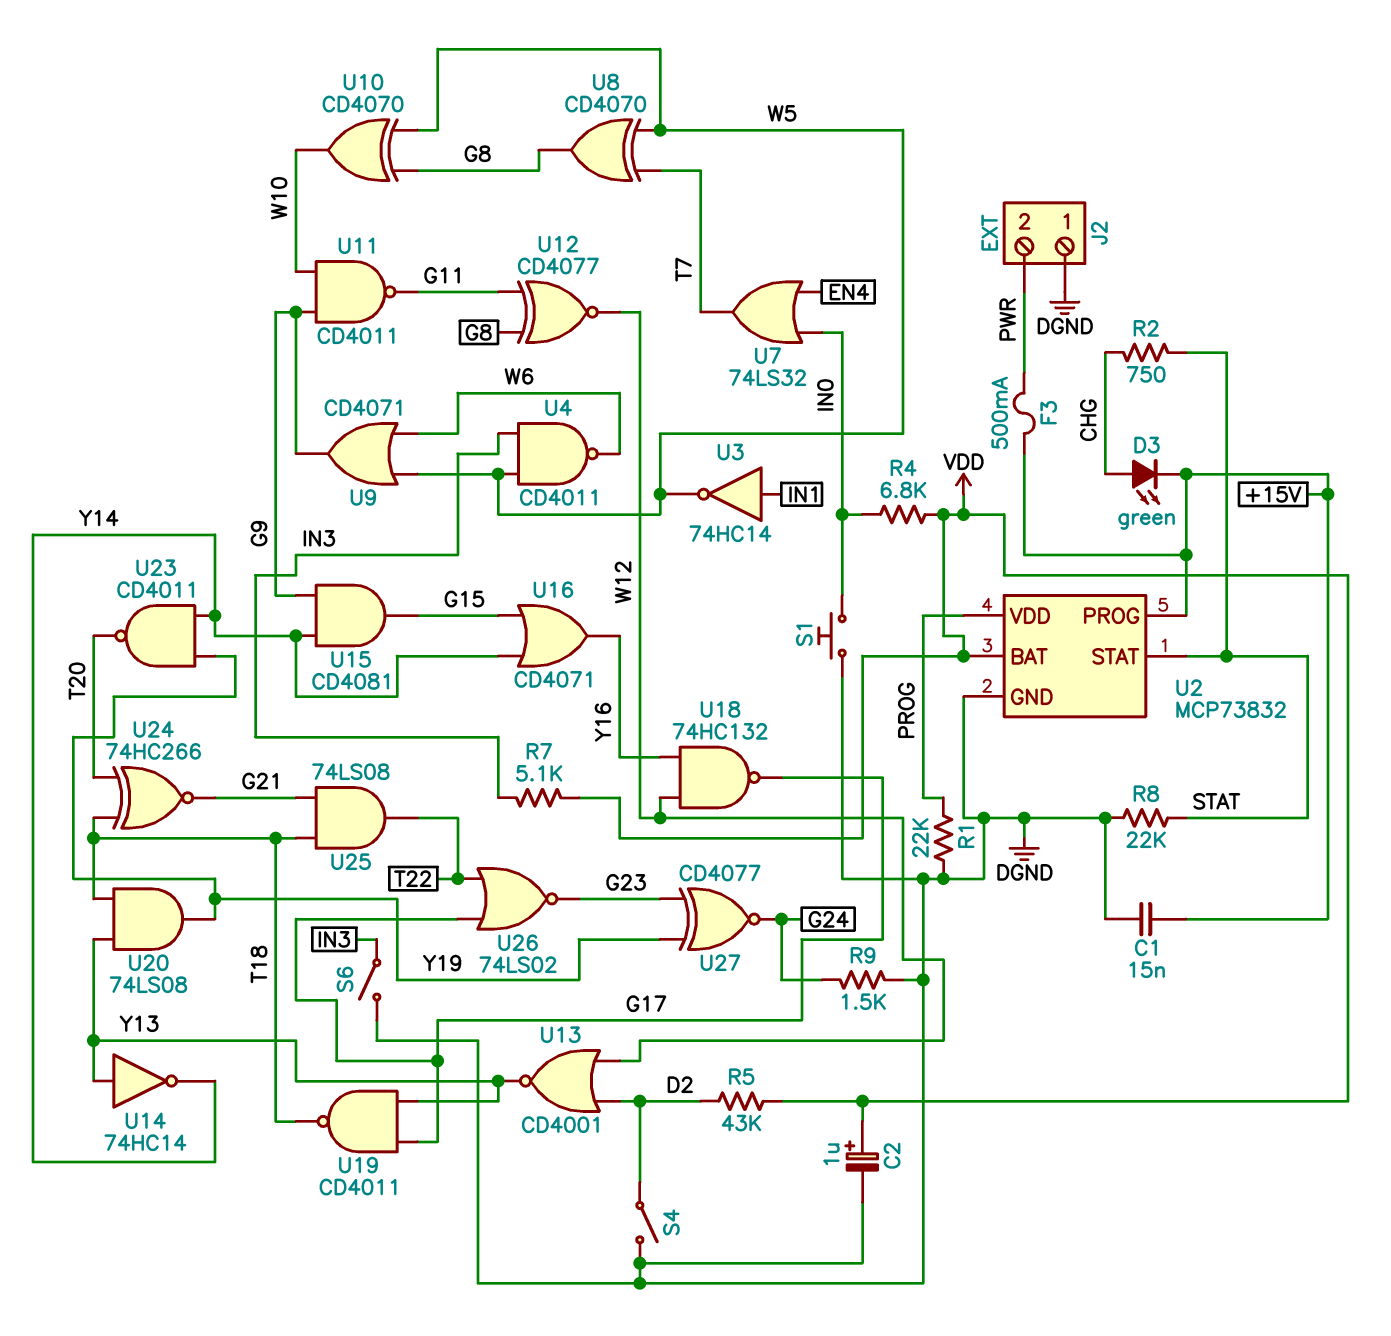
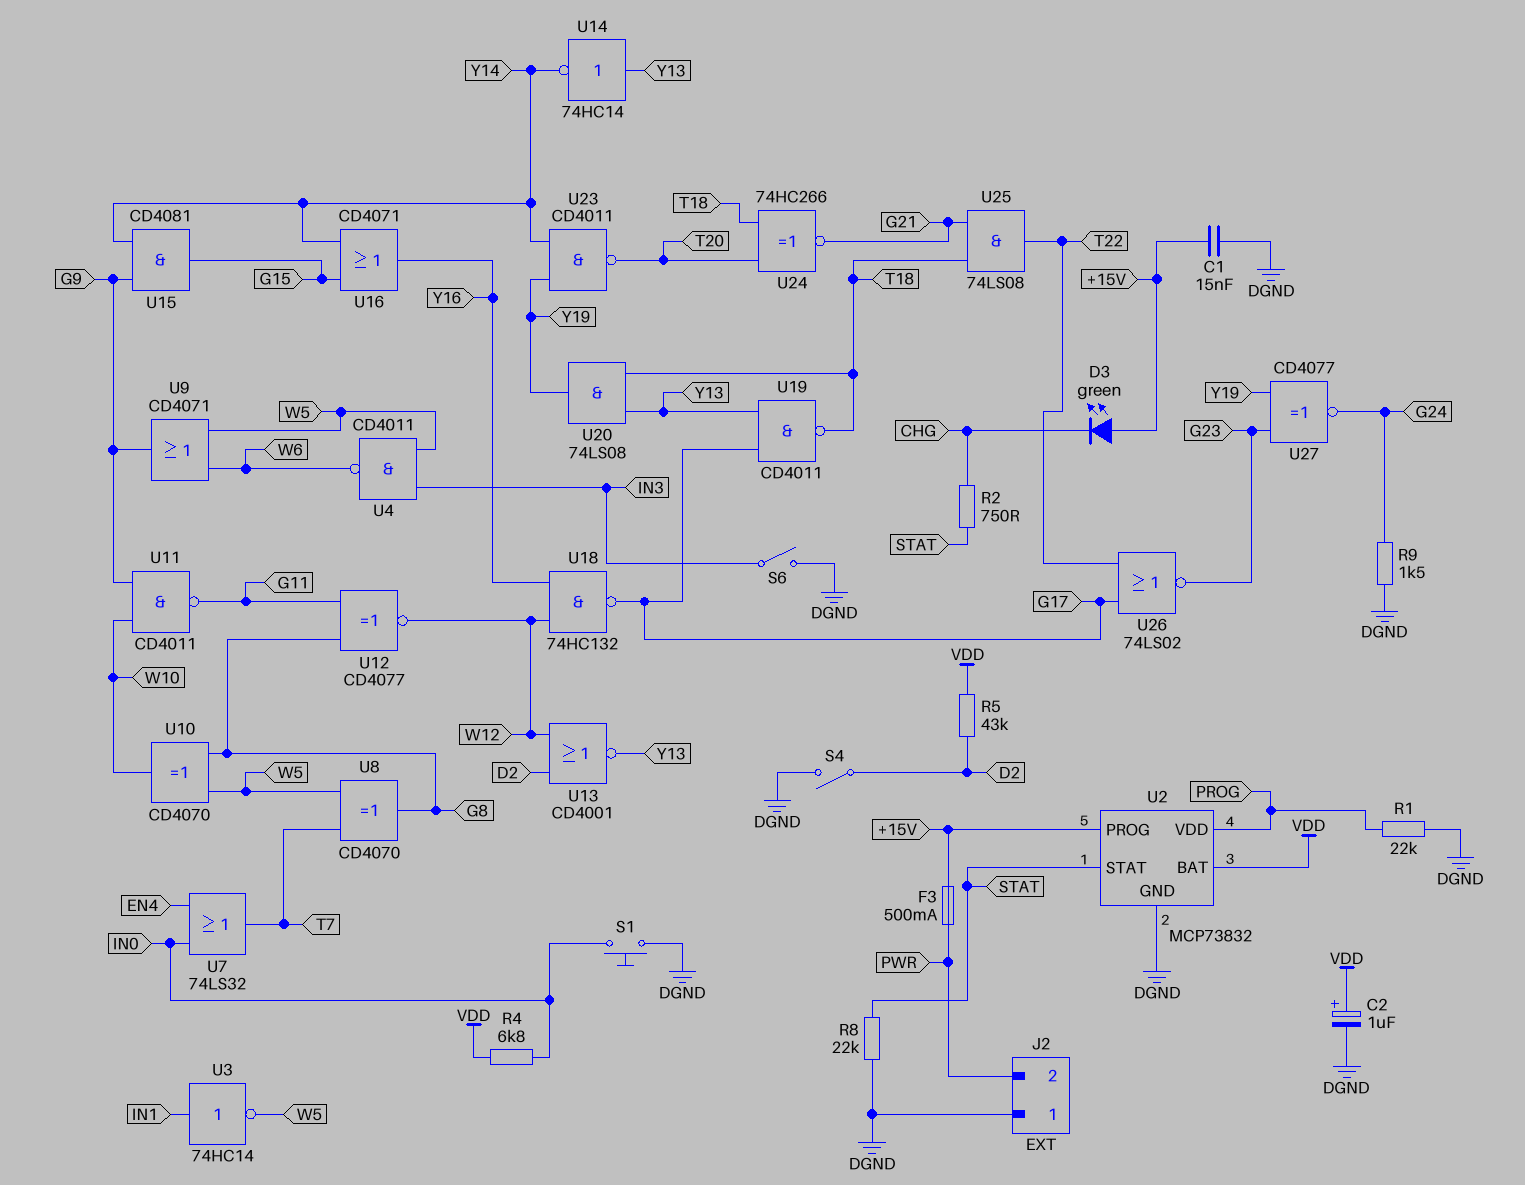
D3: LED green (A CHG, K +15V) -> LED green (A +15V, K CHG)
R7: 5.1k (IN3, VDD) -> none

